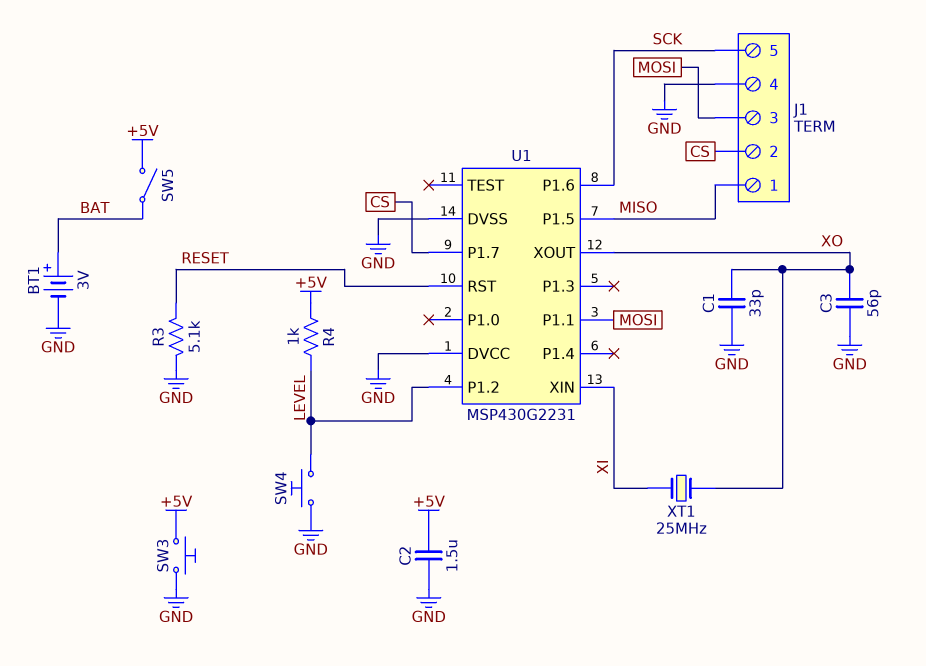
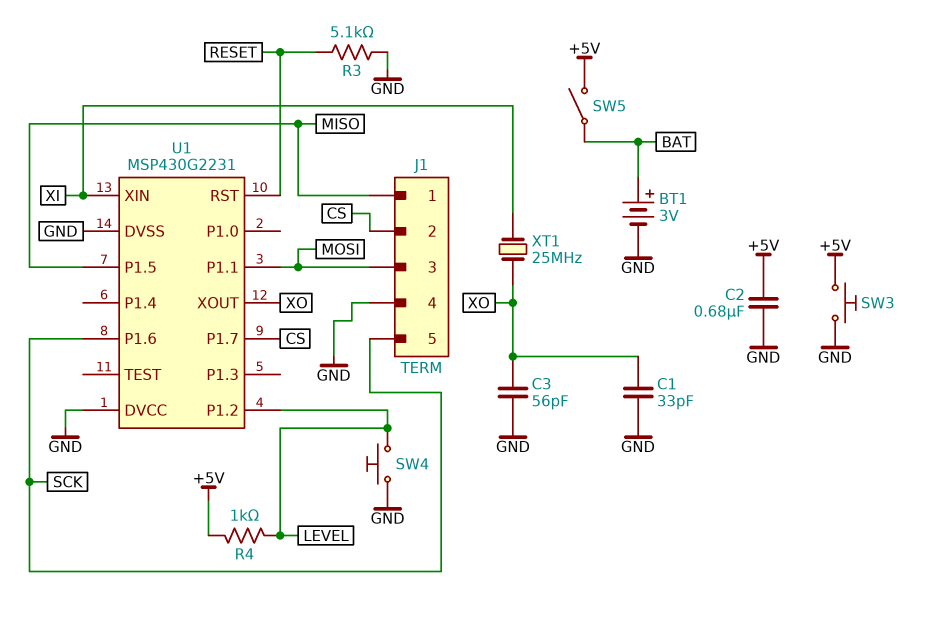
C2: 1.5uF (+5V, GND) -> 680nF (+5V, GND)

